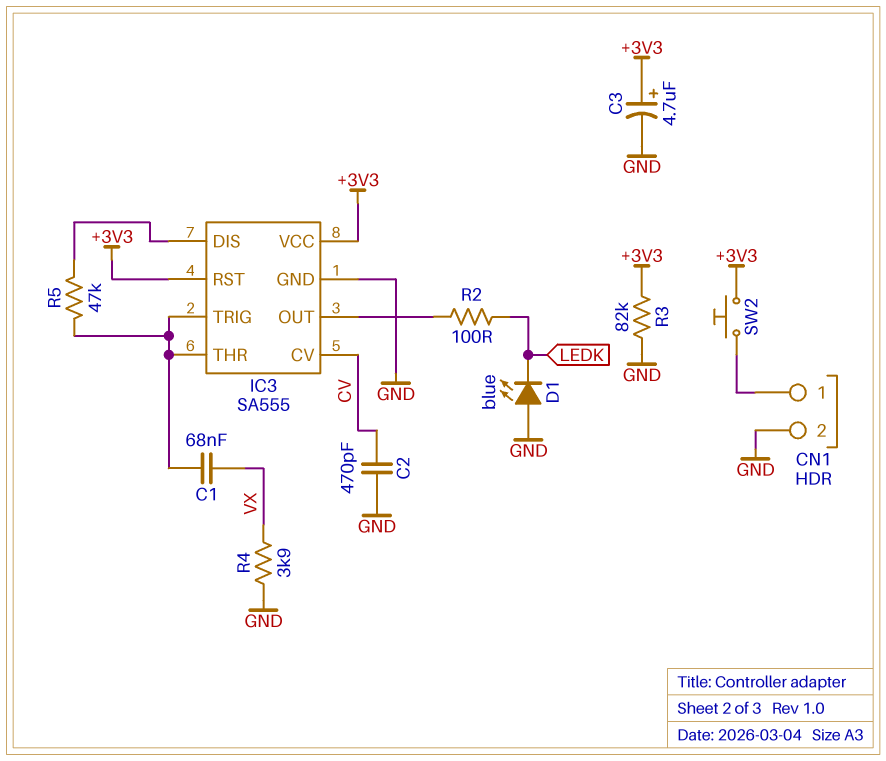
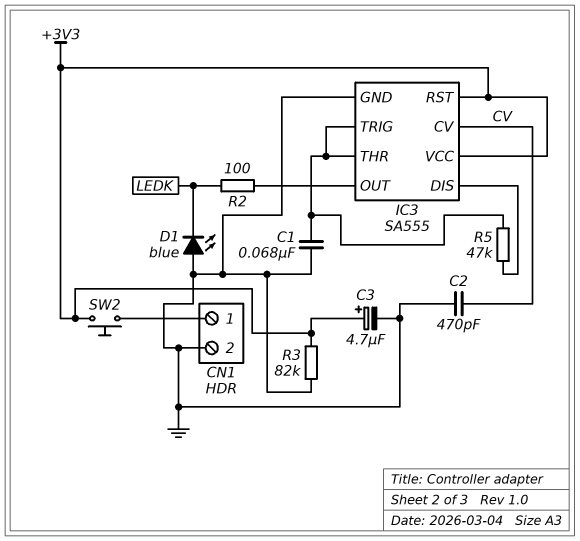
C1: 68nF (IC3/THR, VX) -> 68nF (GND, IC3/THR)
R4: 3.9k (GND, VX) -> none

